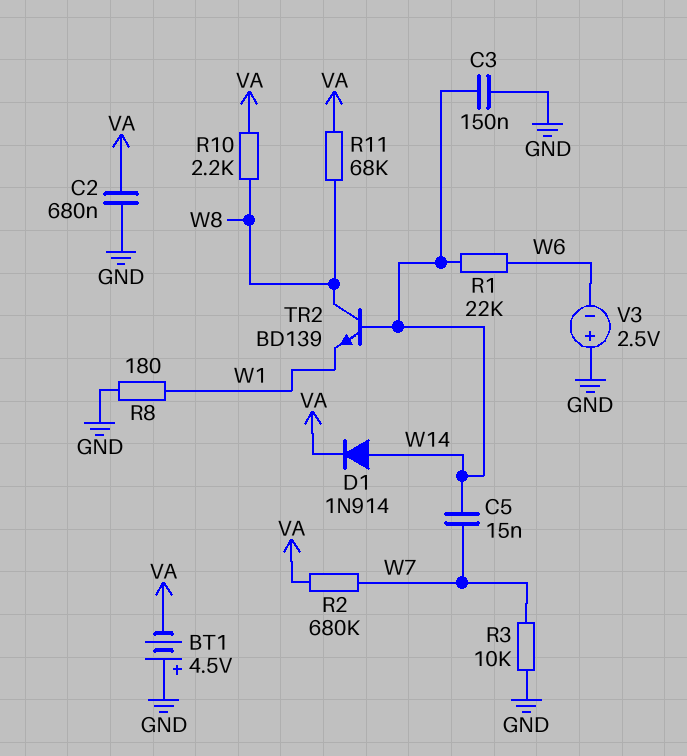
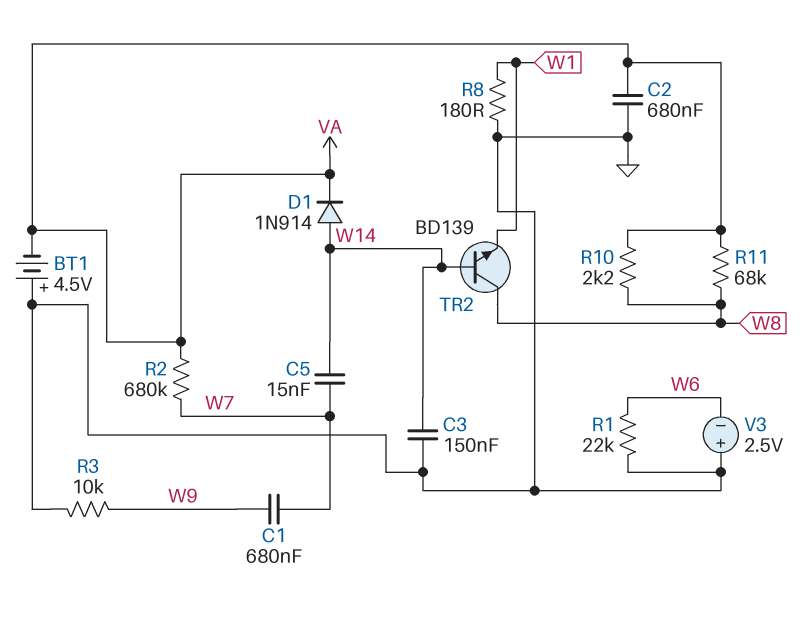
C1: none -> 680nF (W7, W9)
R1: 22k (W6, W14) -> 22k (GND, W6)
R3: 10k (GND, W7) -> 10k (GND, W9)

